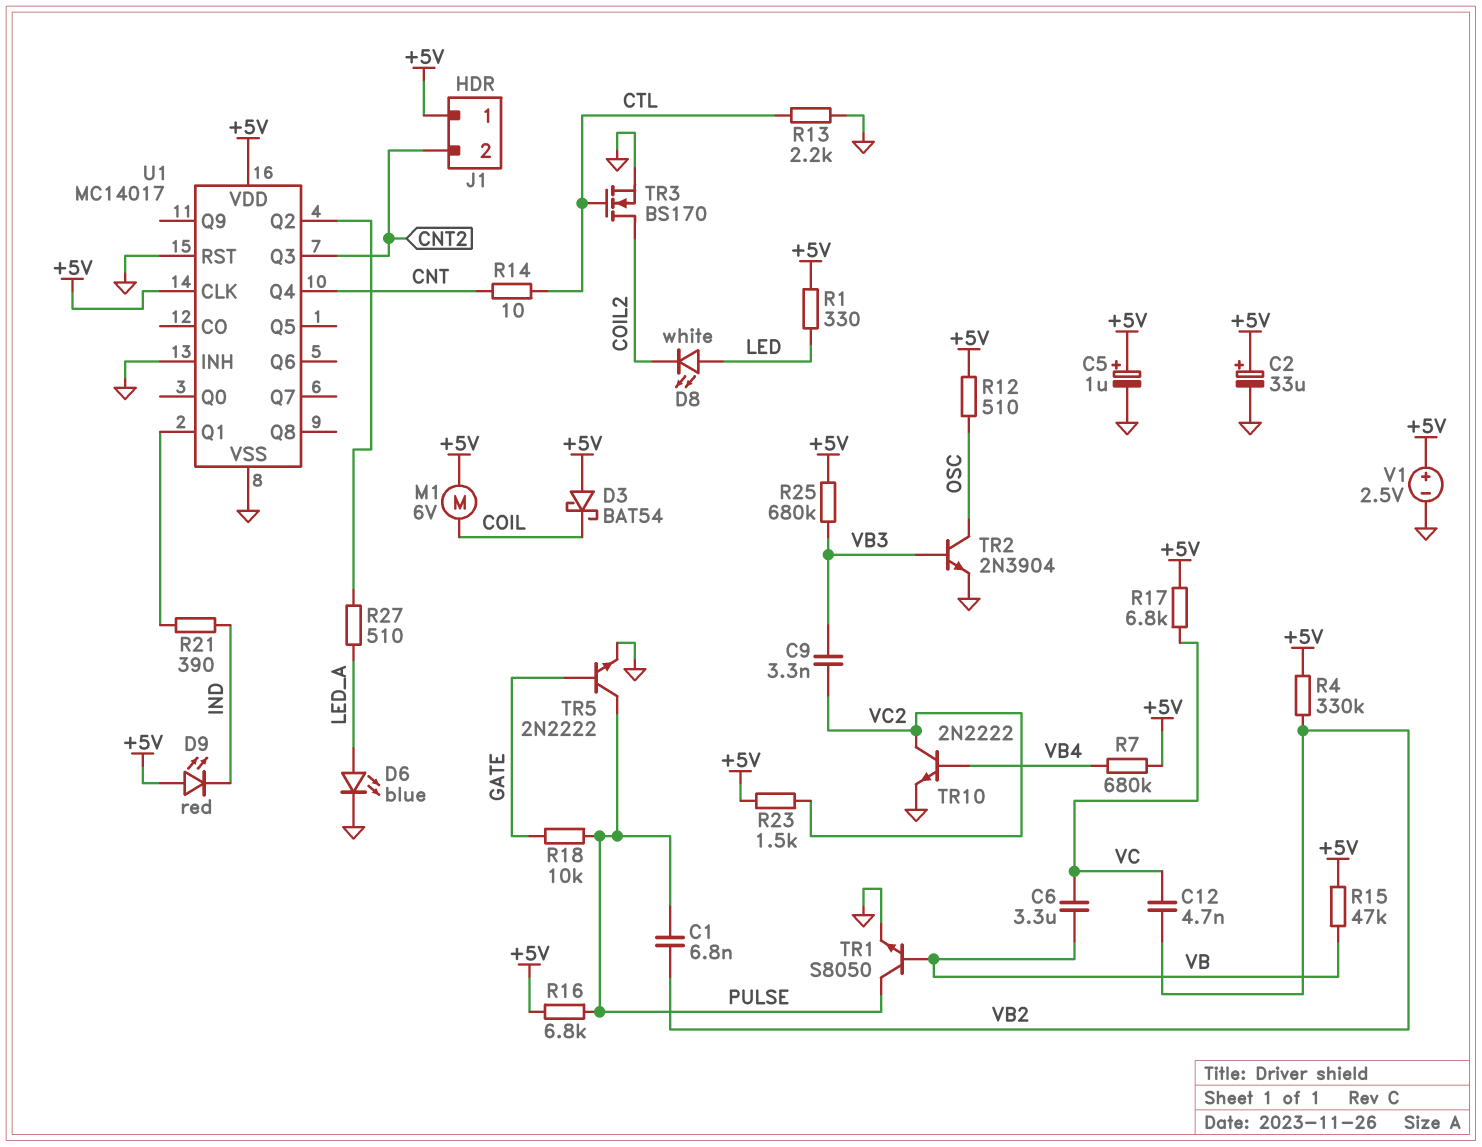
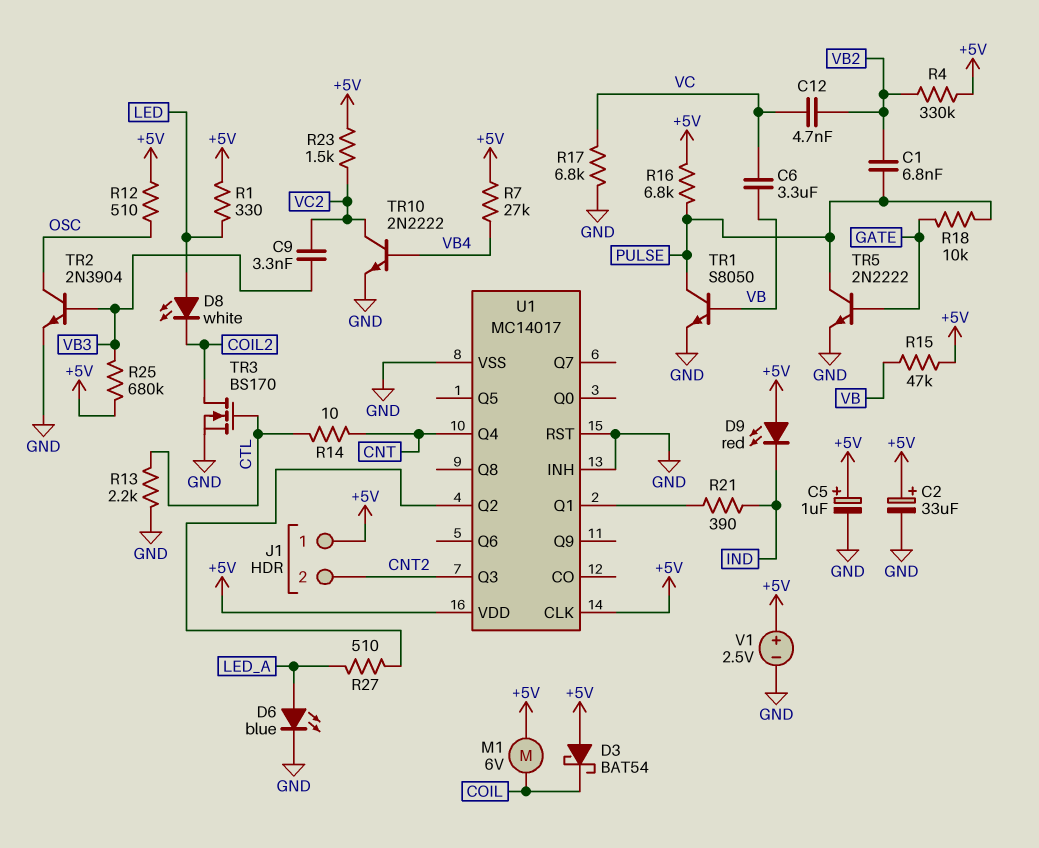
R7: 680k (+5V, VB4) -> 27k (+5V, VB4)
R17: 6.8k (+5V, VC) -> 6.8k (GND, VC)

